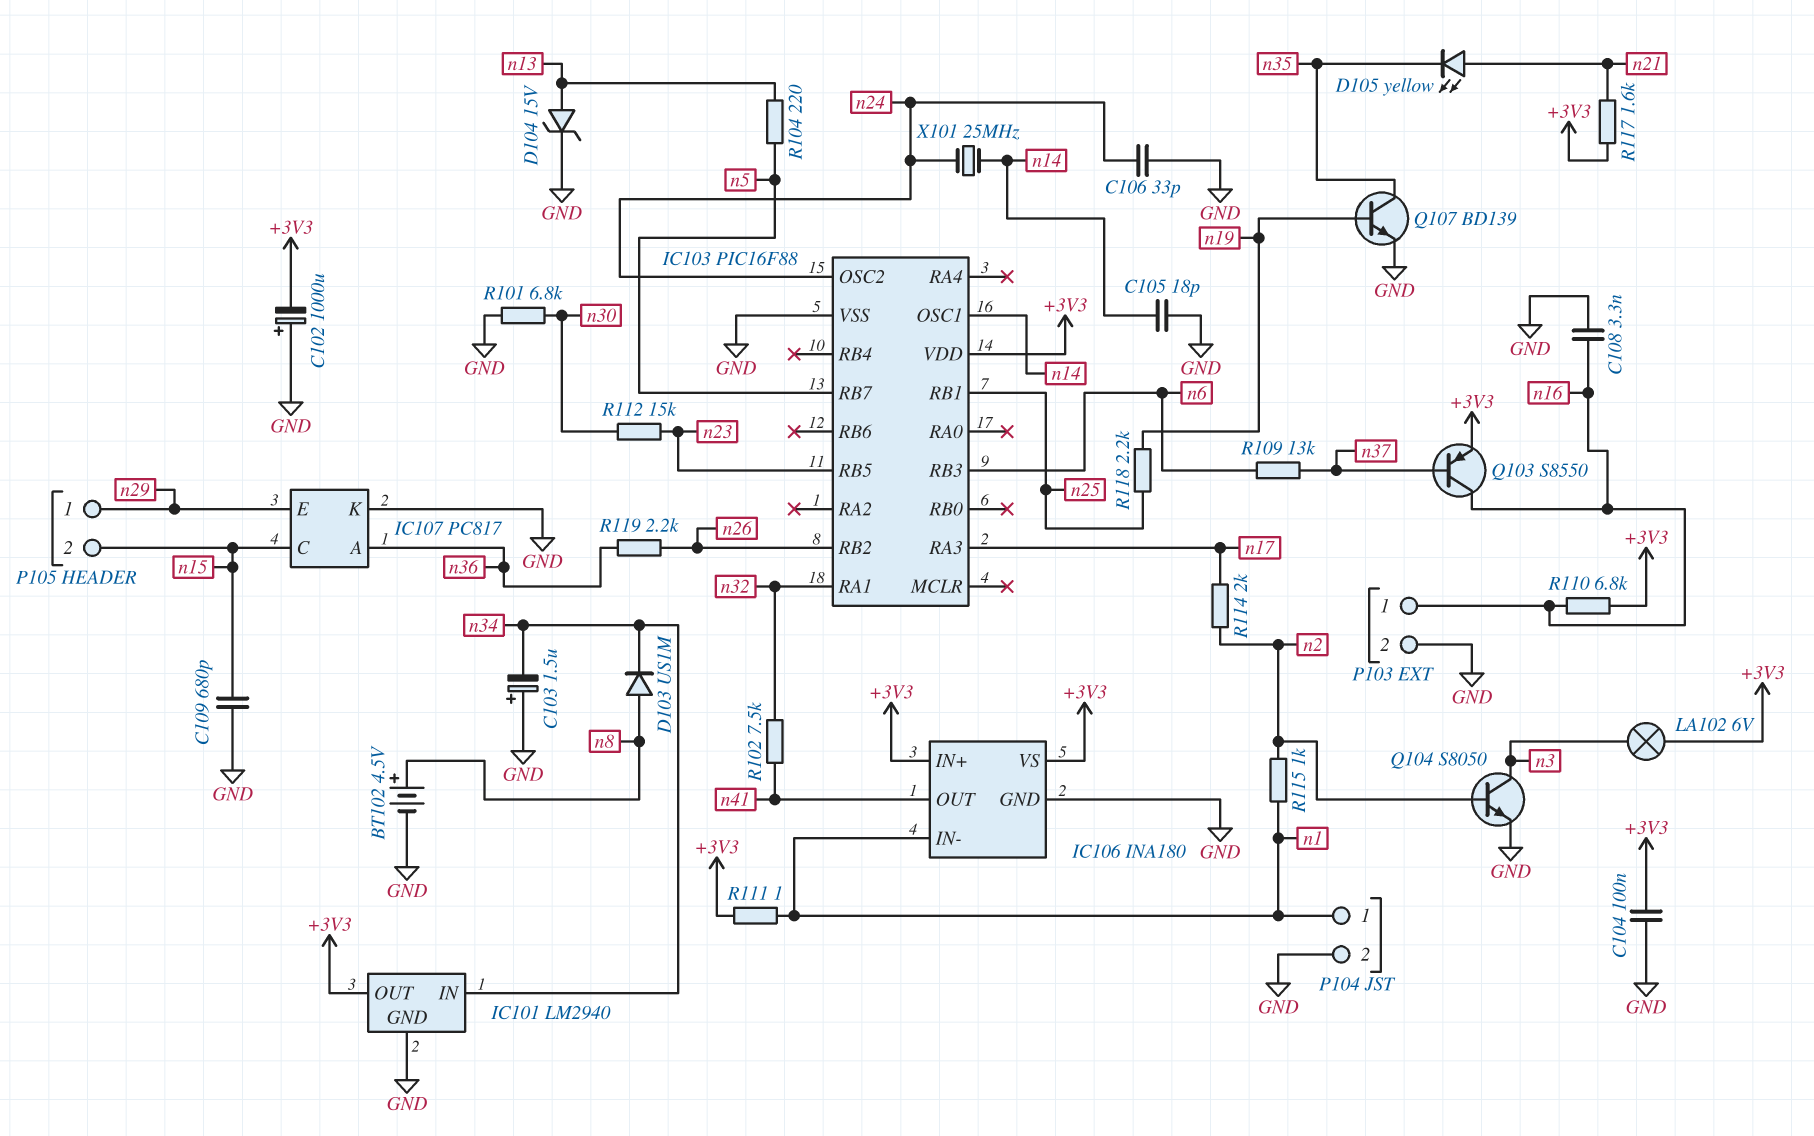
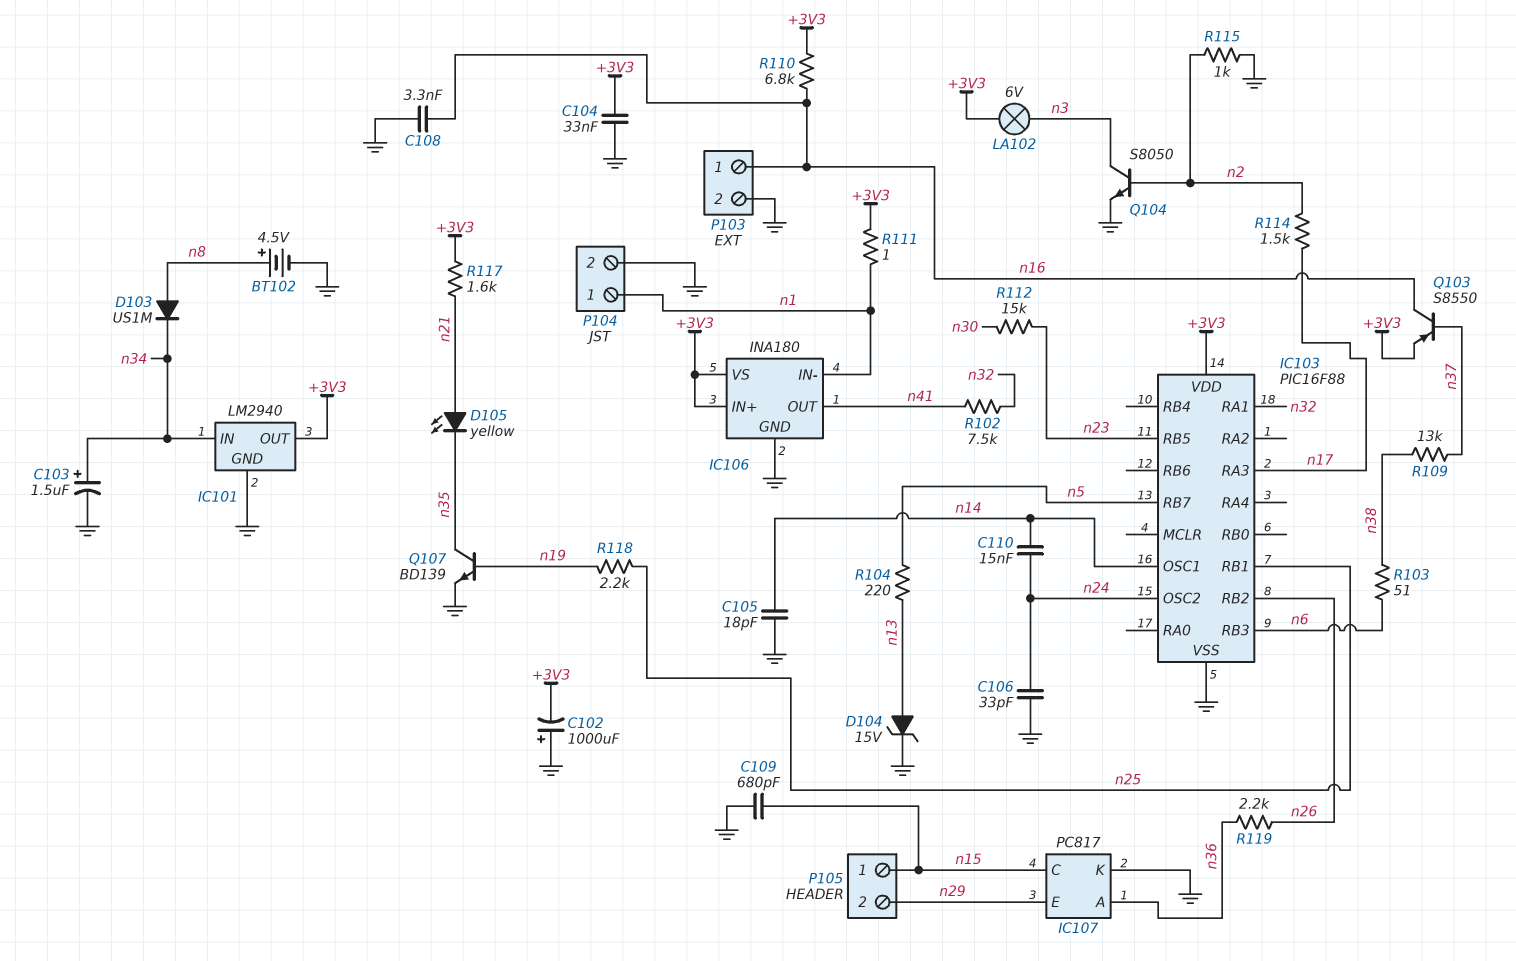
C103: 1.5uF (plus GND, minus n34) -> 1.5uF (plus n34, minus GND)
C104: 100nF (+3V3, GND) -> 33nF (+3V3, GND)
C110: none -> 15nF (n14, n24)
P105 pin 1: n29 -> n15
P105 pin 2: n15 -> n29
R101: 6.8k (GND, n30) -> none
R103: none -> 51 (n6, n38)
R109: 13k (n6, n37) -> 13k (n37, n38)
R114: 2k (n2, n17) -> 1.5k (n2, n17)
R115: 1k (n1, n2) -> 1k (GND, n2)
X101: 25MHz (n14, n24) -> none

